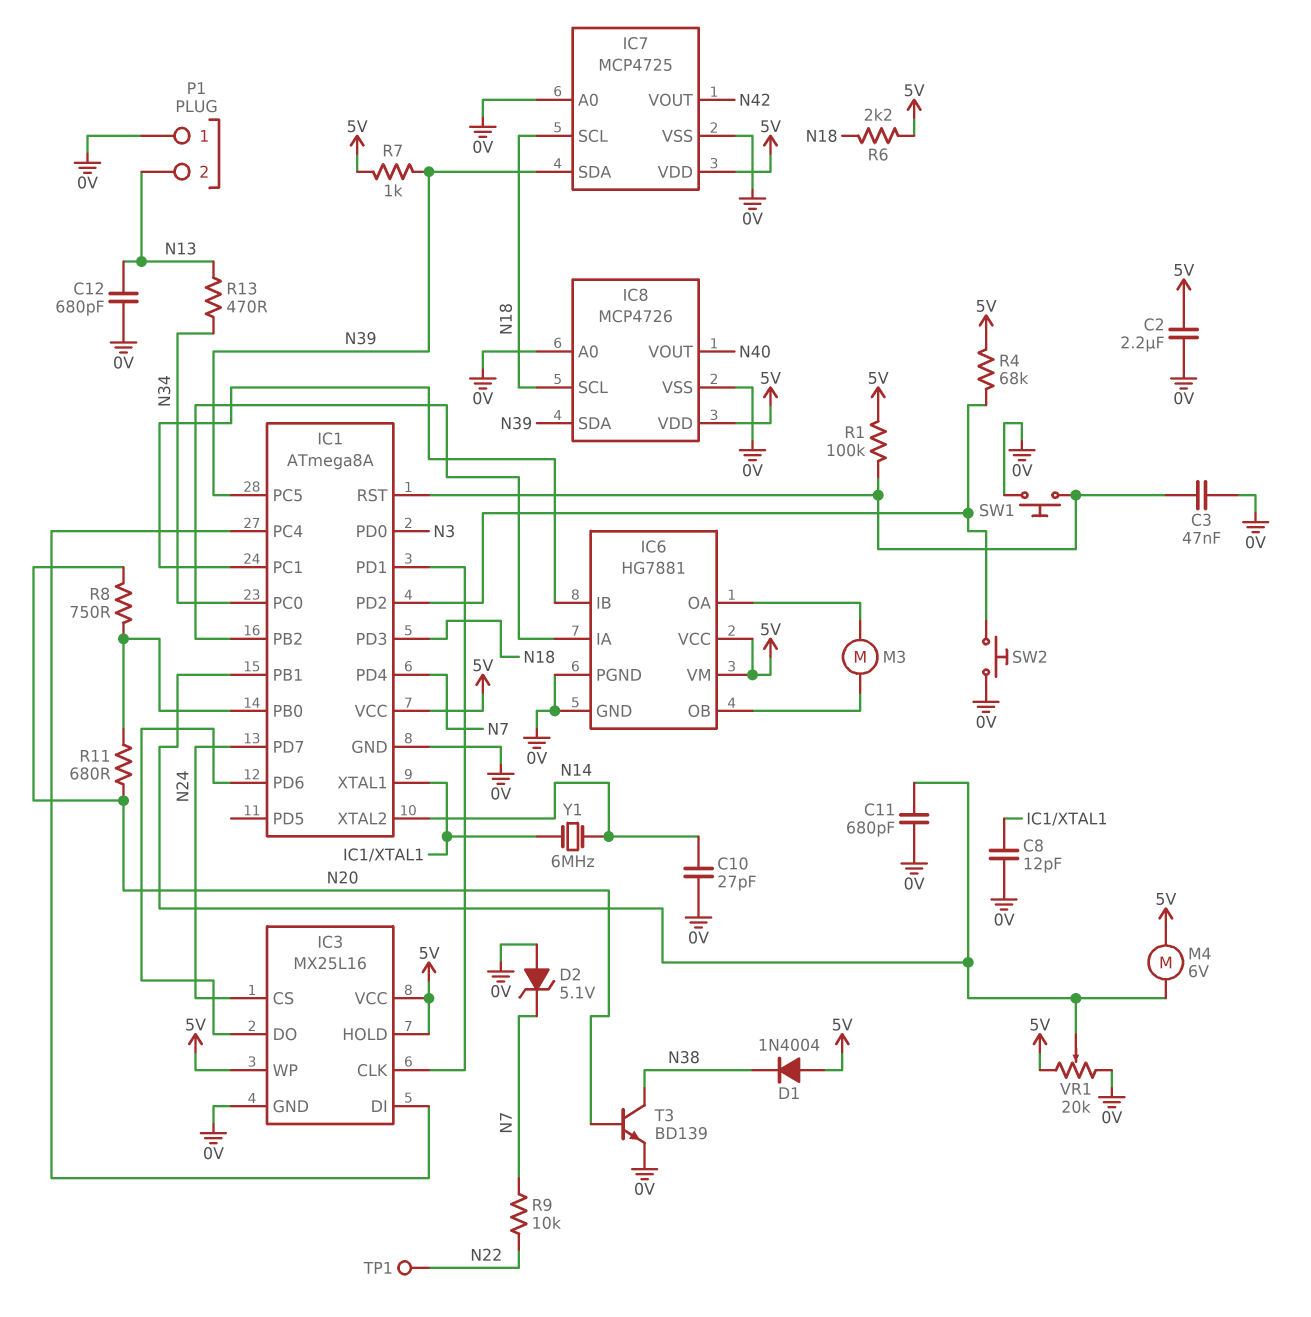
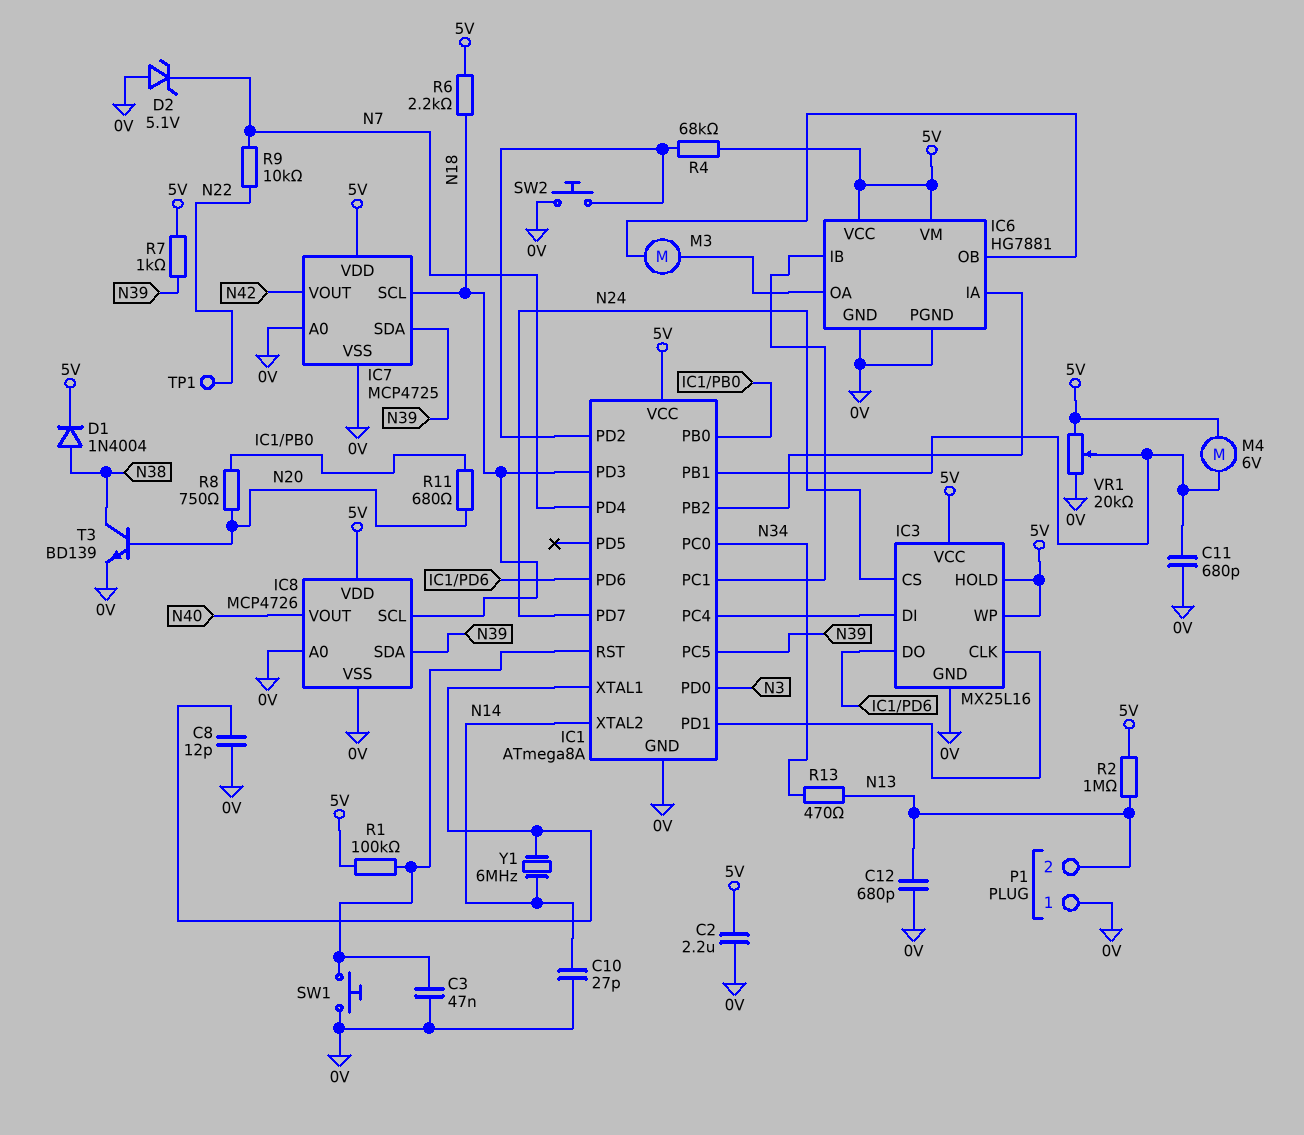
D1: diode 1N4004 (A 5V, K N38) -> diode 1N4004 (A N38, K 5V)
R2: none -> 1M (5V, N13)

